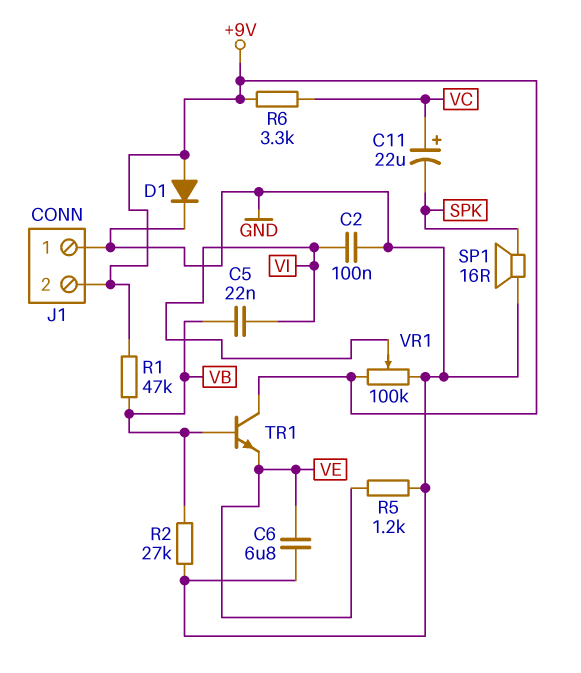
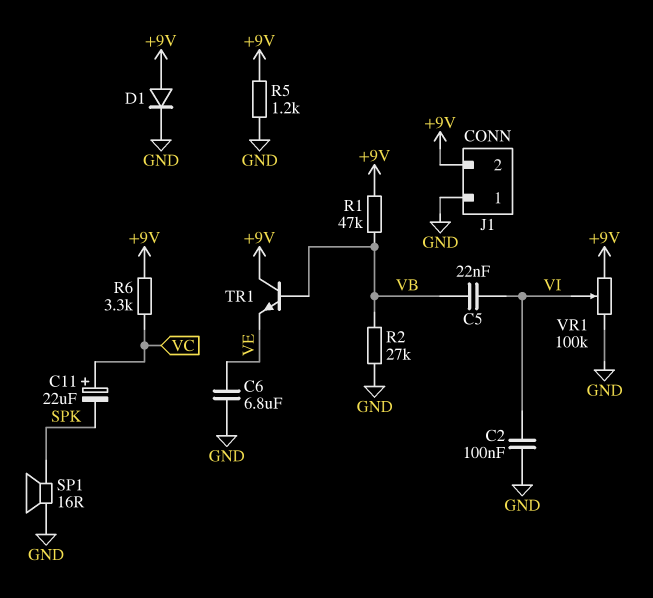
R5: 1.2k (GND, VE) -> 1.2k (+9V, GND)

